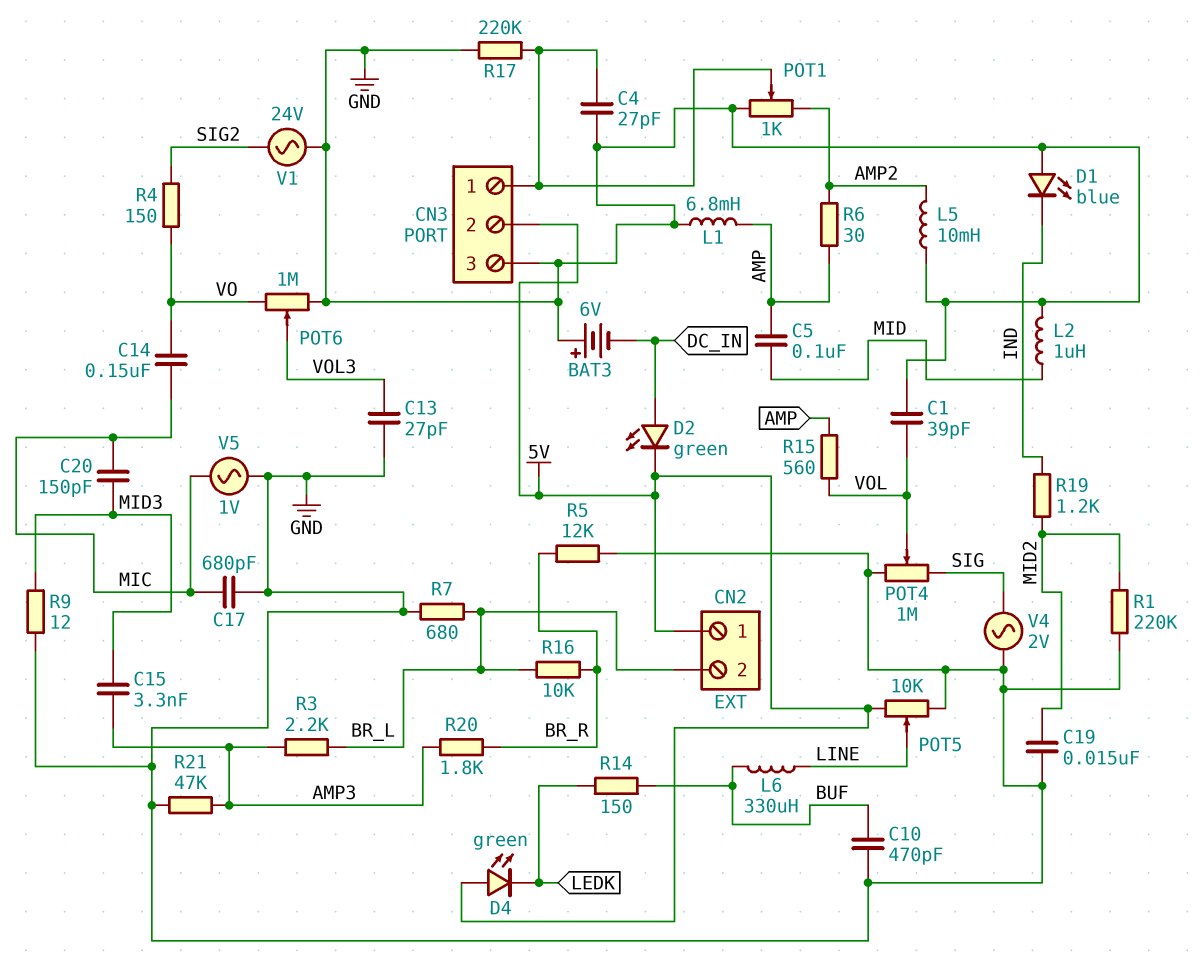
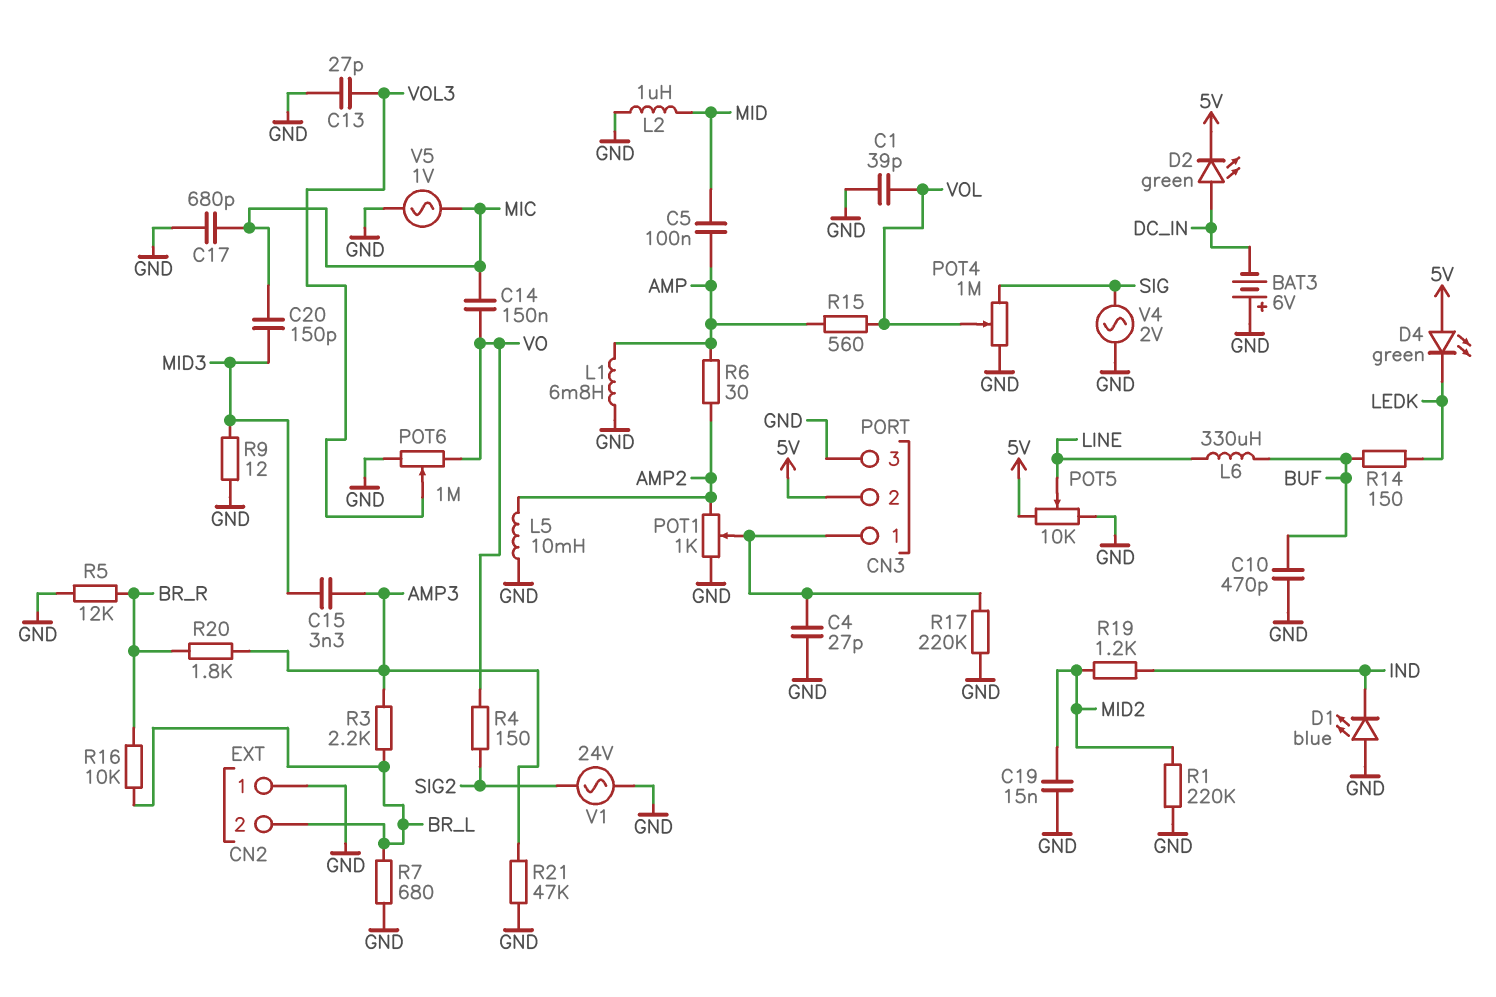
CN2 pin 1: 5V -> GND

